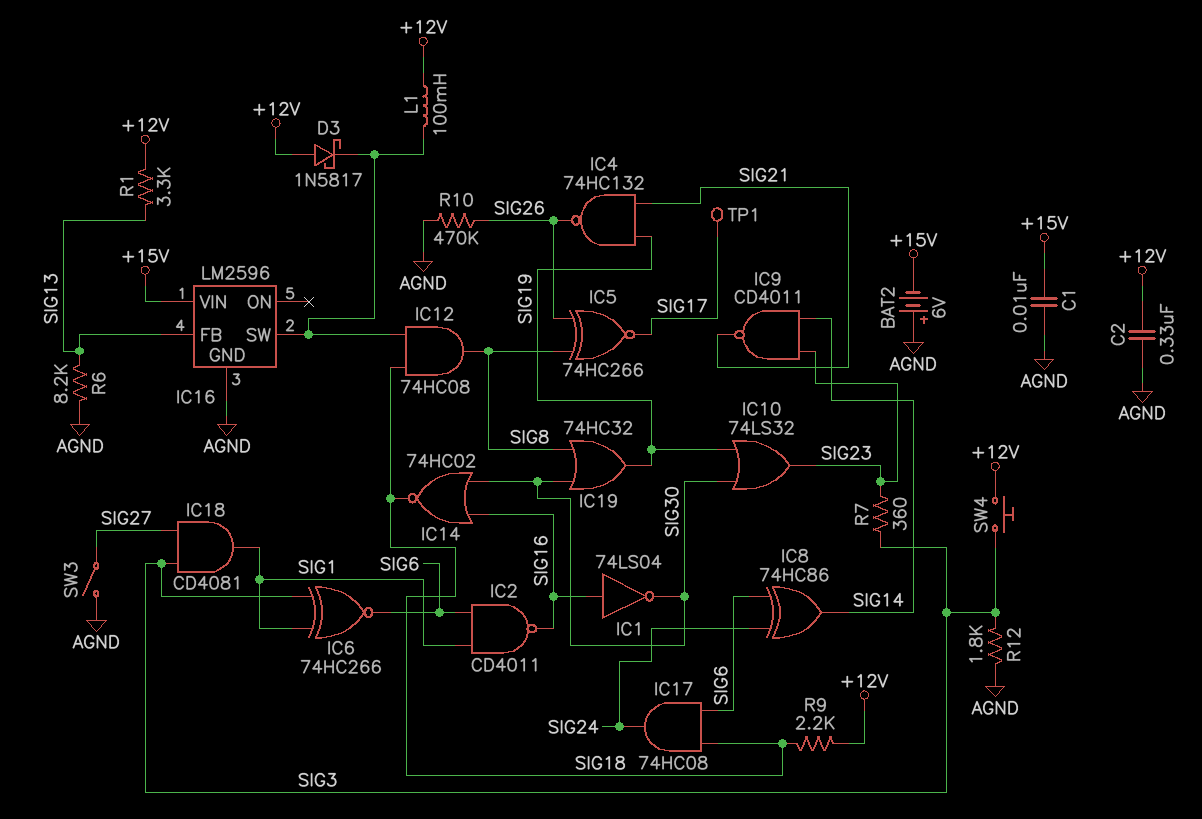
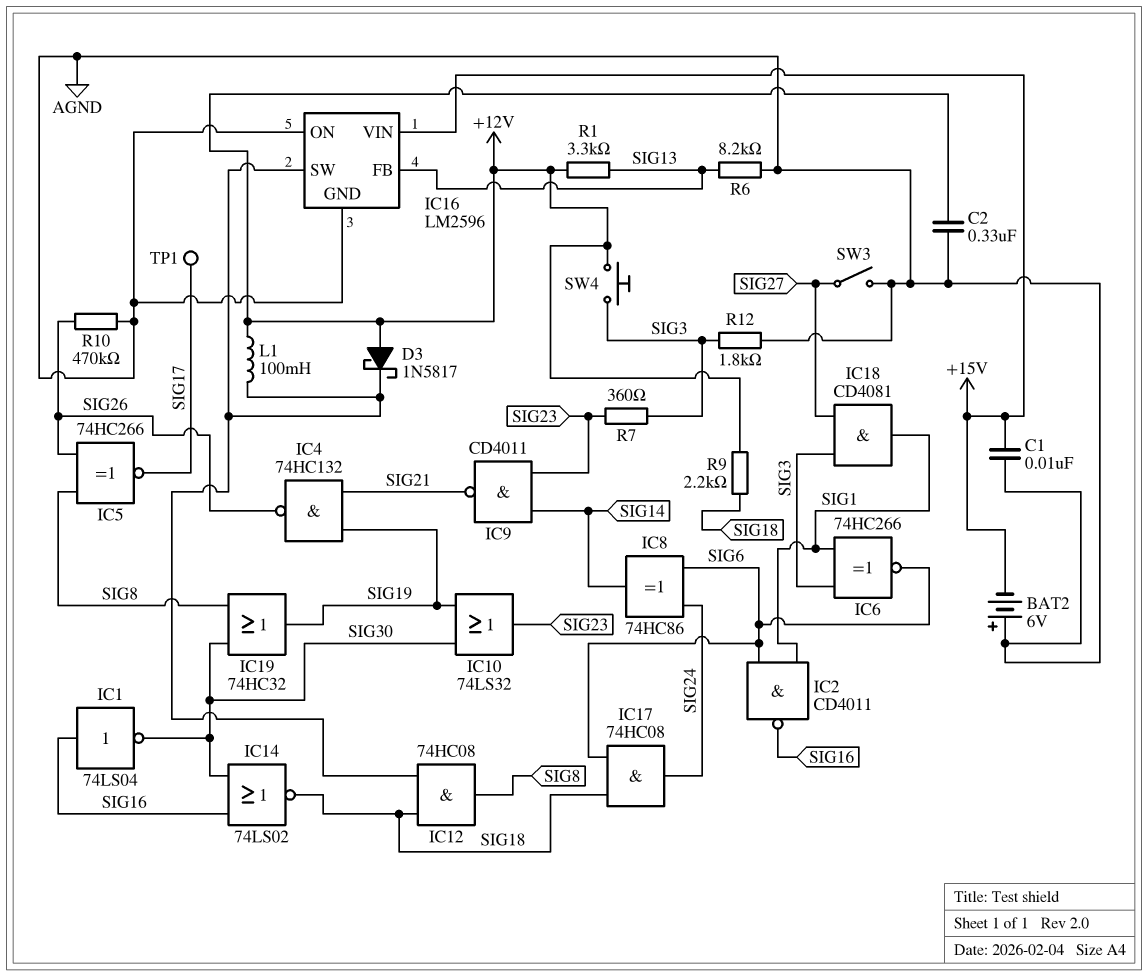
IC14: NOR 74HC02 (in SIG16, in SIG30, out SIG18) -> NOR 74LS02 (in SIG16, in SIG30, out SIG18)
IC16 pin ON: none -> AGND

